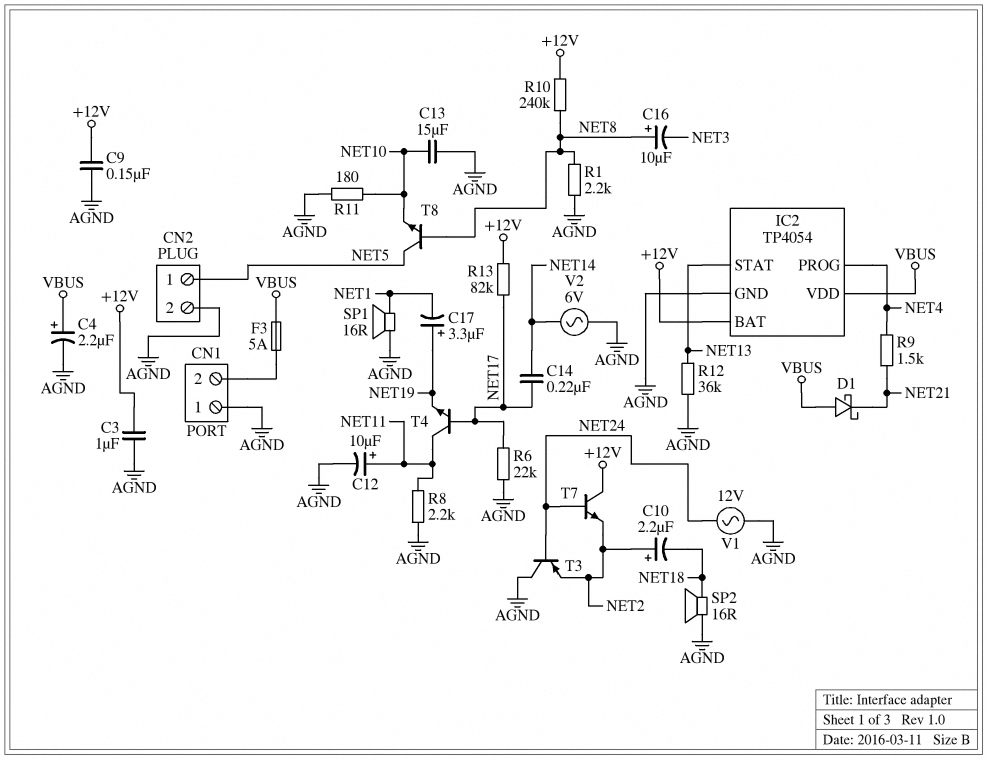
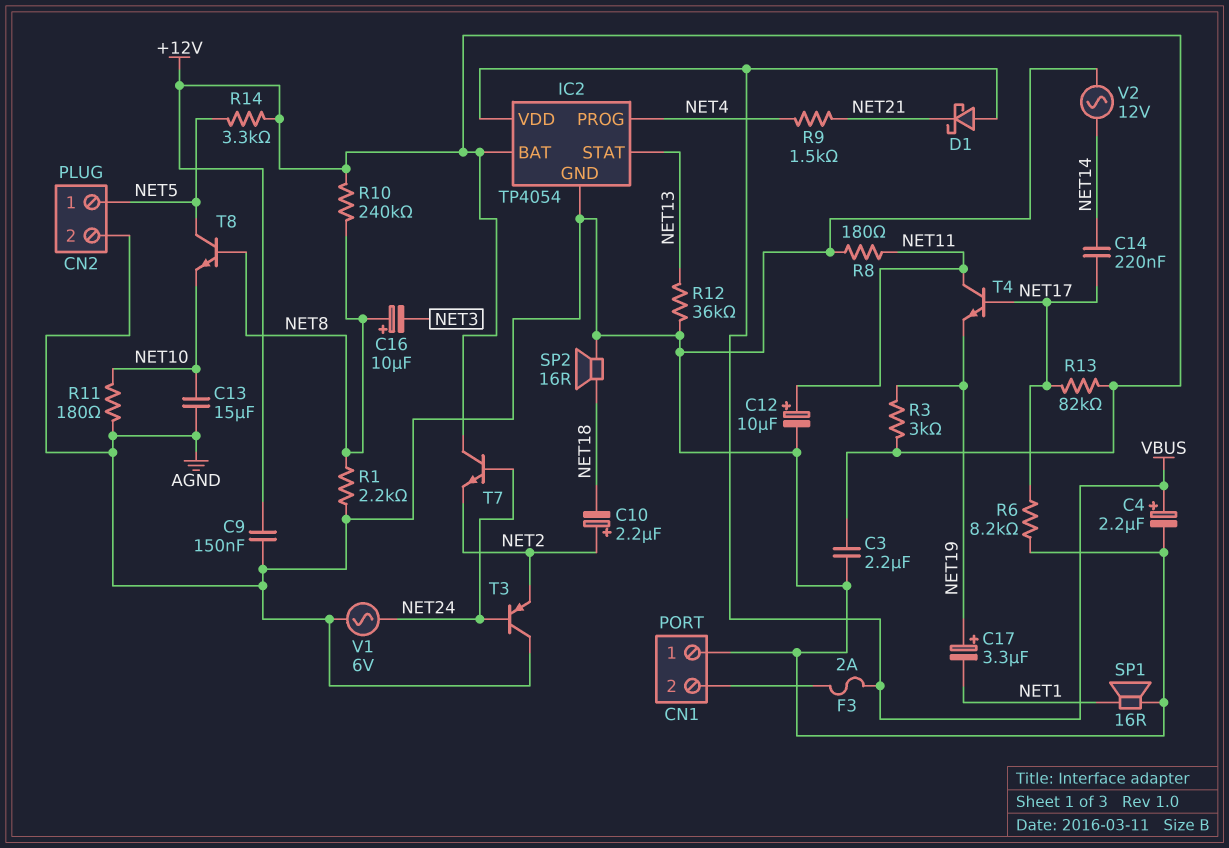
C3: 1uF (+12V, AGND) -> 2.2uF (+12V, AGND)
F3: 5A (CN1/2, VBUS) -> 2A (CN1/2, VBUS)
R3: none -> 3k (+12V, NET19)
R6: 22k (AGND, NET17) -> 8.2k (AGND, NET17)
R8: 2.2k (AGND, NET11) -> 180 (AGND, NET11)
R14: none -> 3.3k (+12V, NET5)
V1: AC 12V (AGND, NET24) -> AC 6V (AGND, NET24)
V2: AC 6V (AGND, NET14) -> AC 12V (AGND, NET14)

